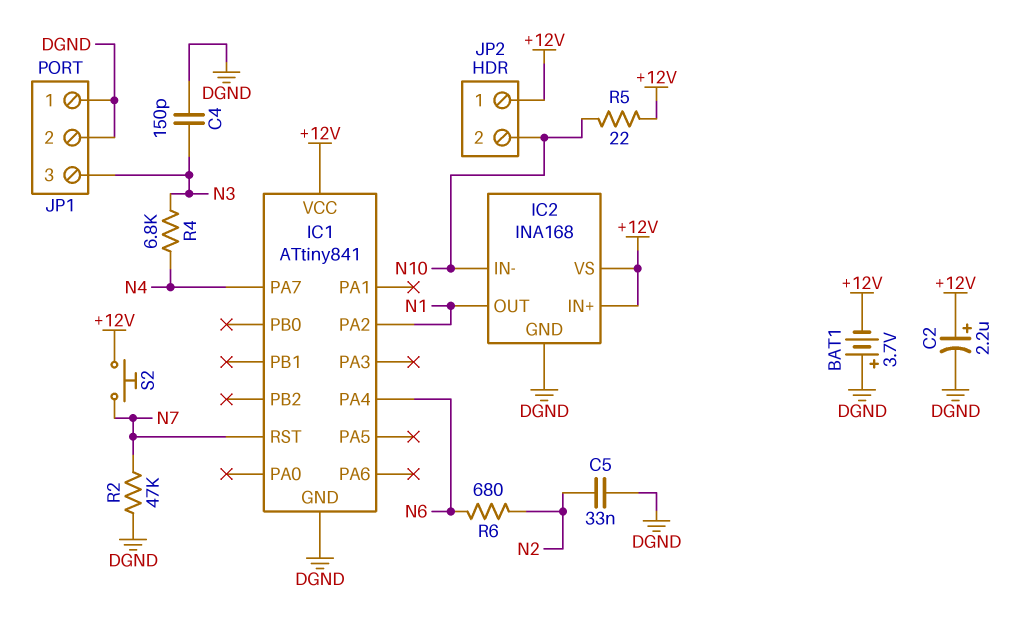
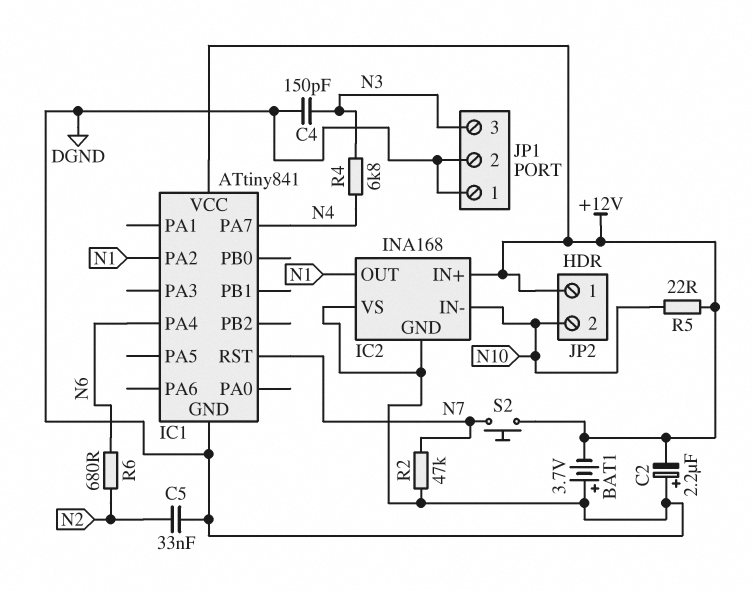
C2: 2.2uF (plus +12V, minus DGND) -> 2.2uF (plus DGND, minus +12V)
IC2 pin VS: +12V -> DGND

